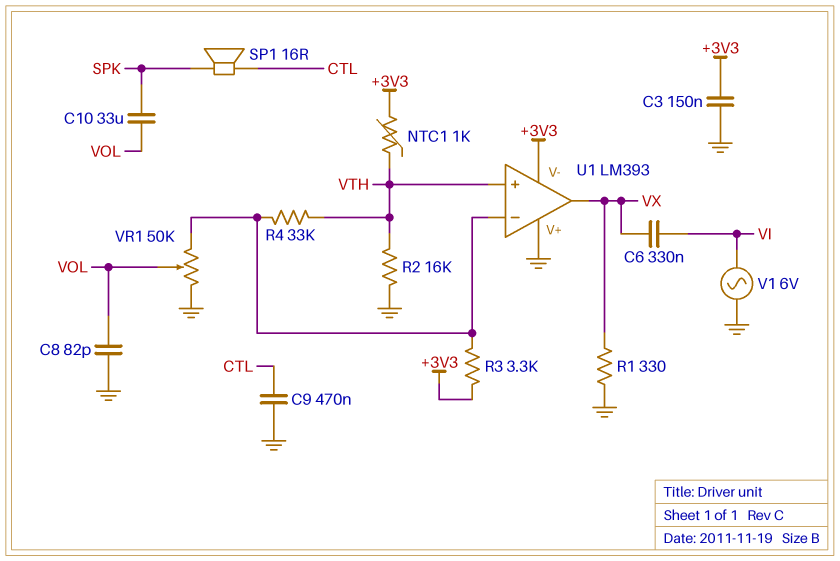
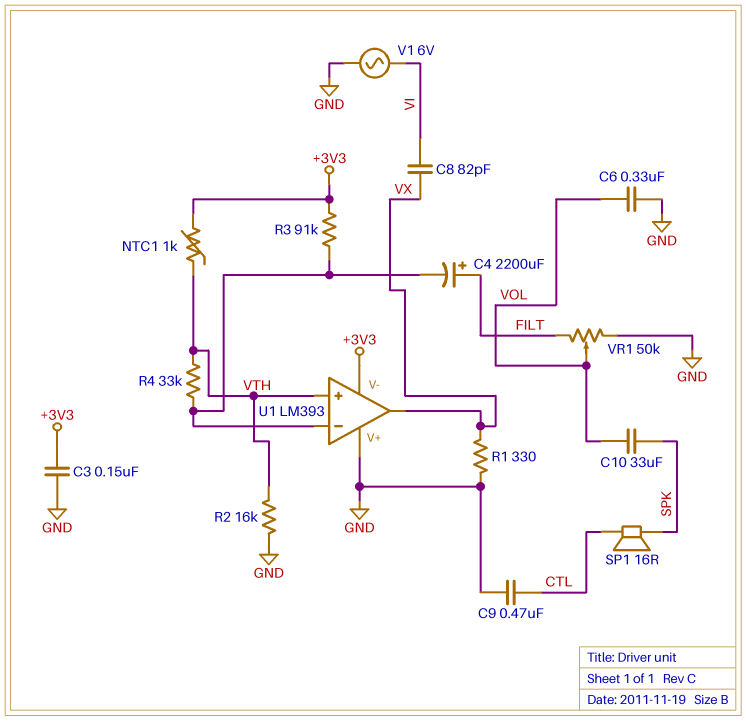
C4: none -> 2200uF (plus FILT, minus U1/in-)
C6: 330nF (VI, VX) -> 330nF (GND, VOL)
C8: 82pF (GND, VOL) -> 82pF (VI, VX)
R3: 3.3k (+3V3, U1/in-) -> 91k (+3V3, U1/in-)
VR1: 50k (GND, U1/in-, wiper VOL) -> 50k (FILT, GND, wiper VOL)

